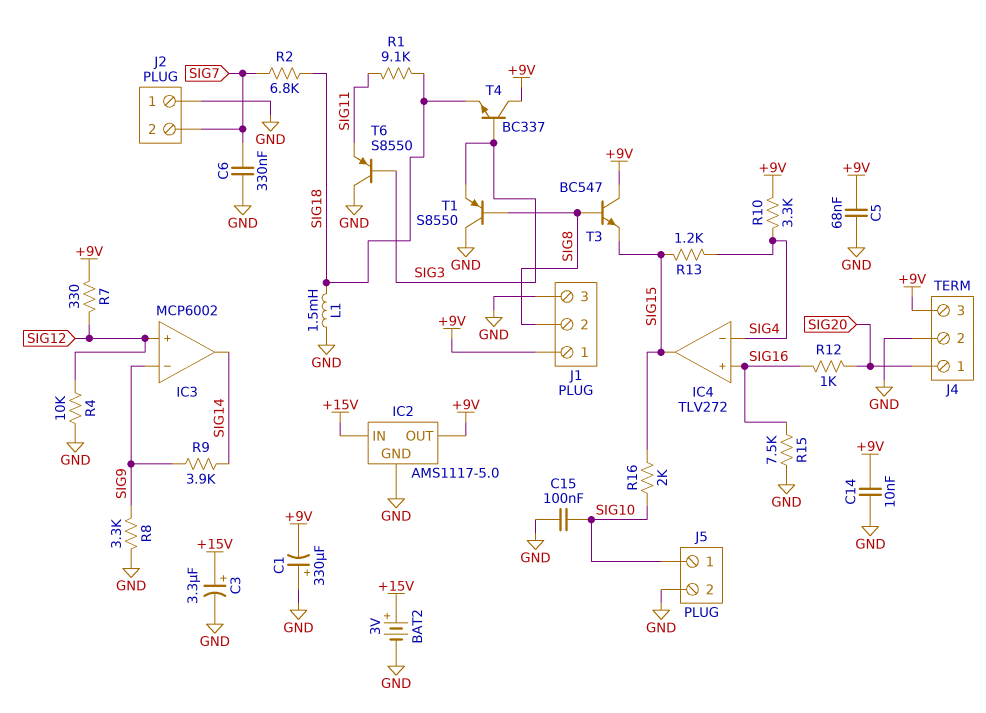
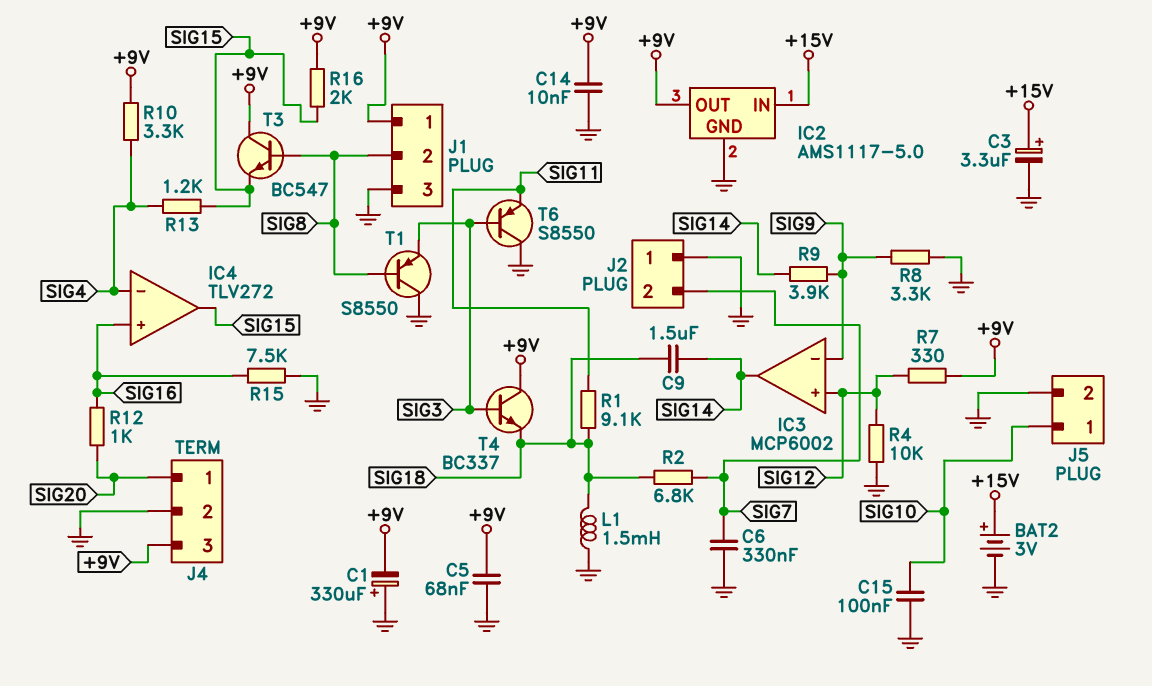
C9: none -> 1.5uF (SIG14, SIG18)
R16: 2k (SIG10, SIG15) -> 2k (+9V, SIG15)

